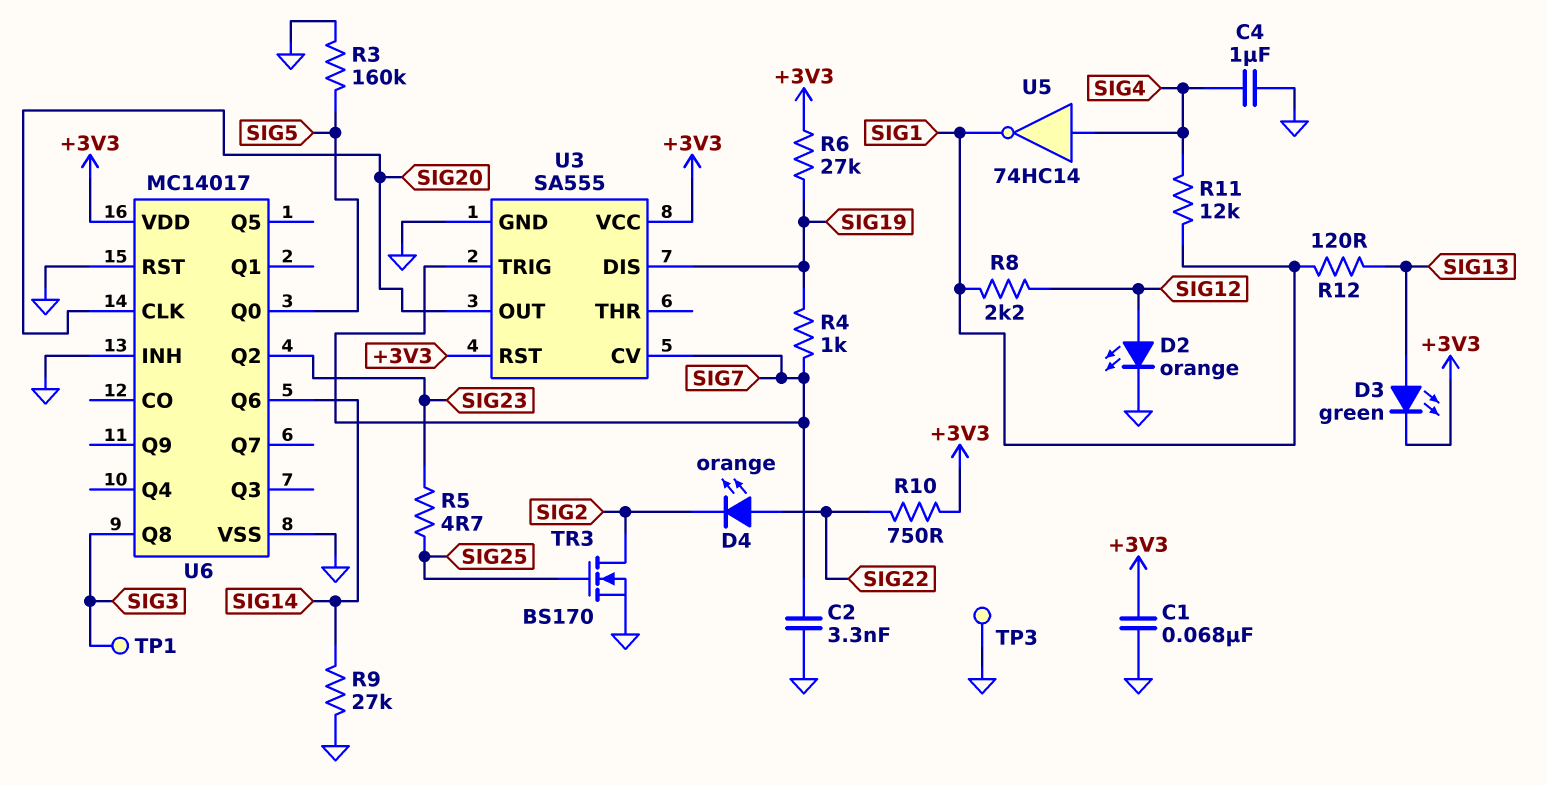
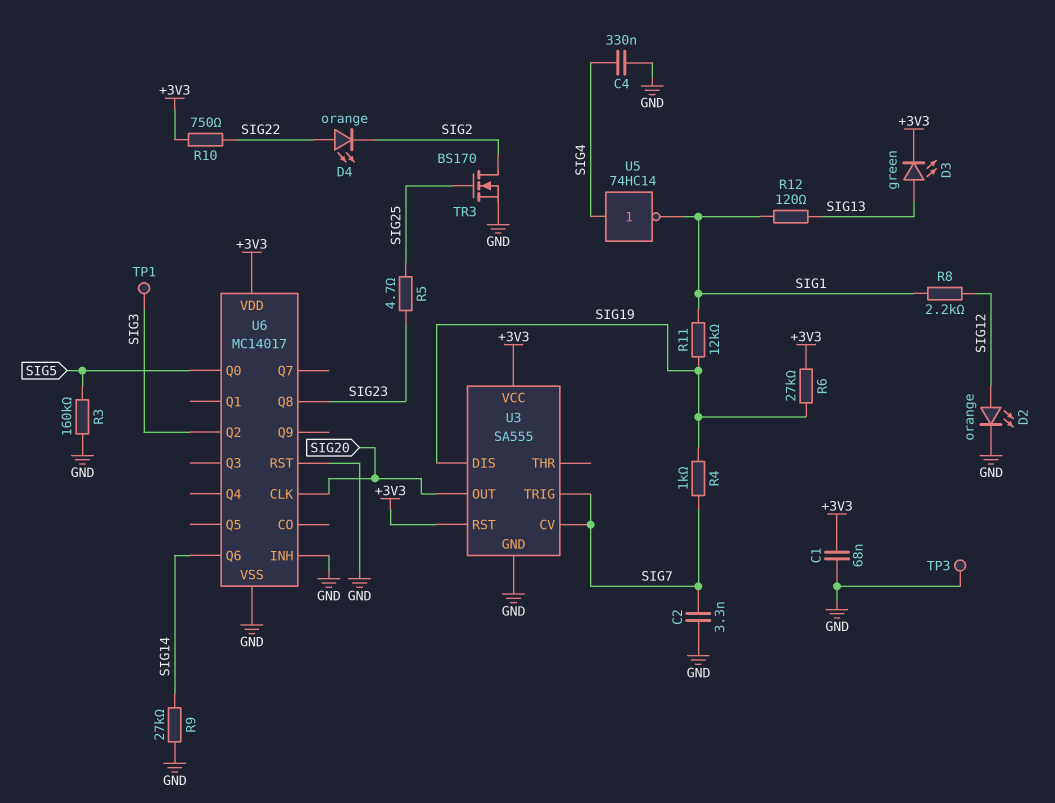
C4: 1uF (GND, SIG4) -> 330nF (GND, SIG4)
R11: 12k (SIG1, SIG4) -> 12k (SIG1, SIG19)
U6 pin Q2: SIG23 -> SIG3
U6 pin Q8: SIG3 -> SIG23

